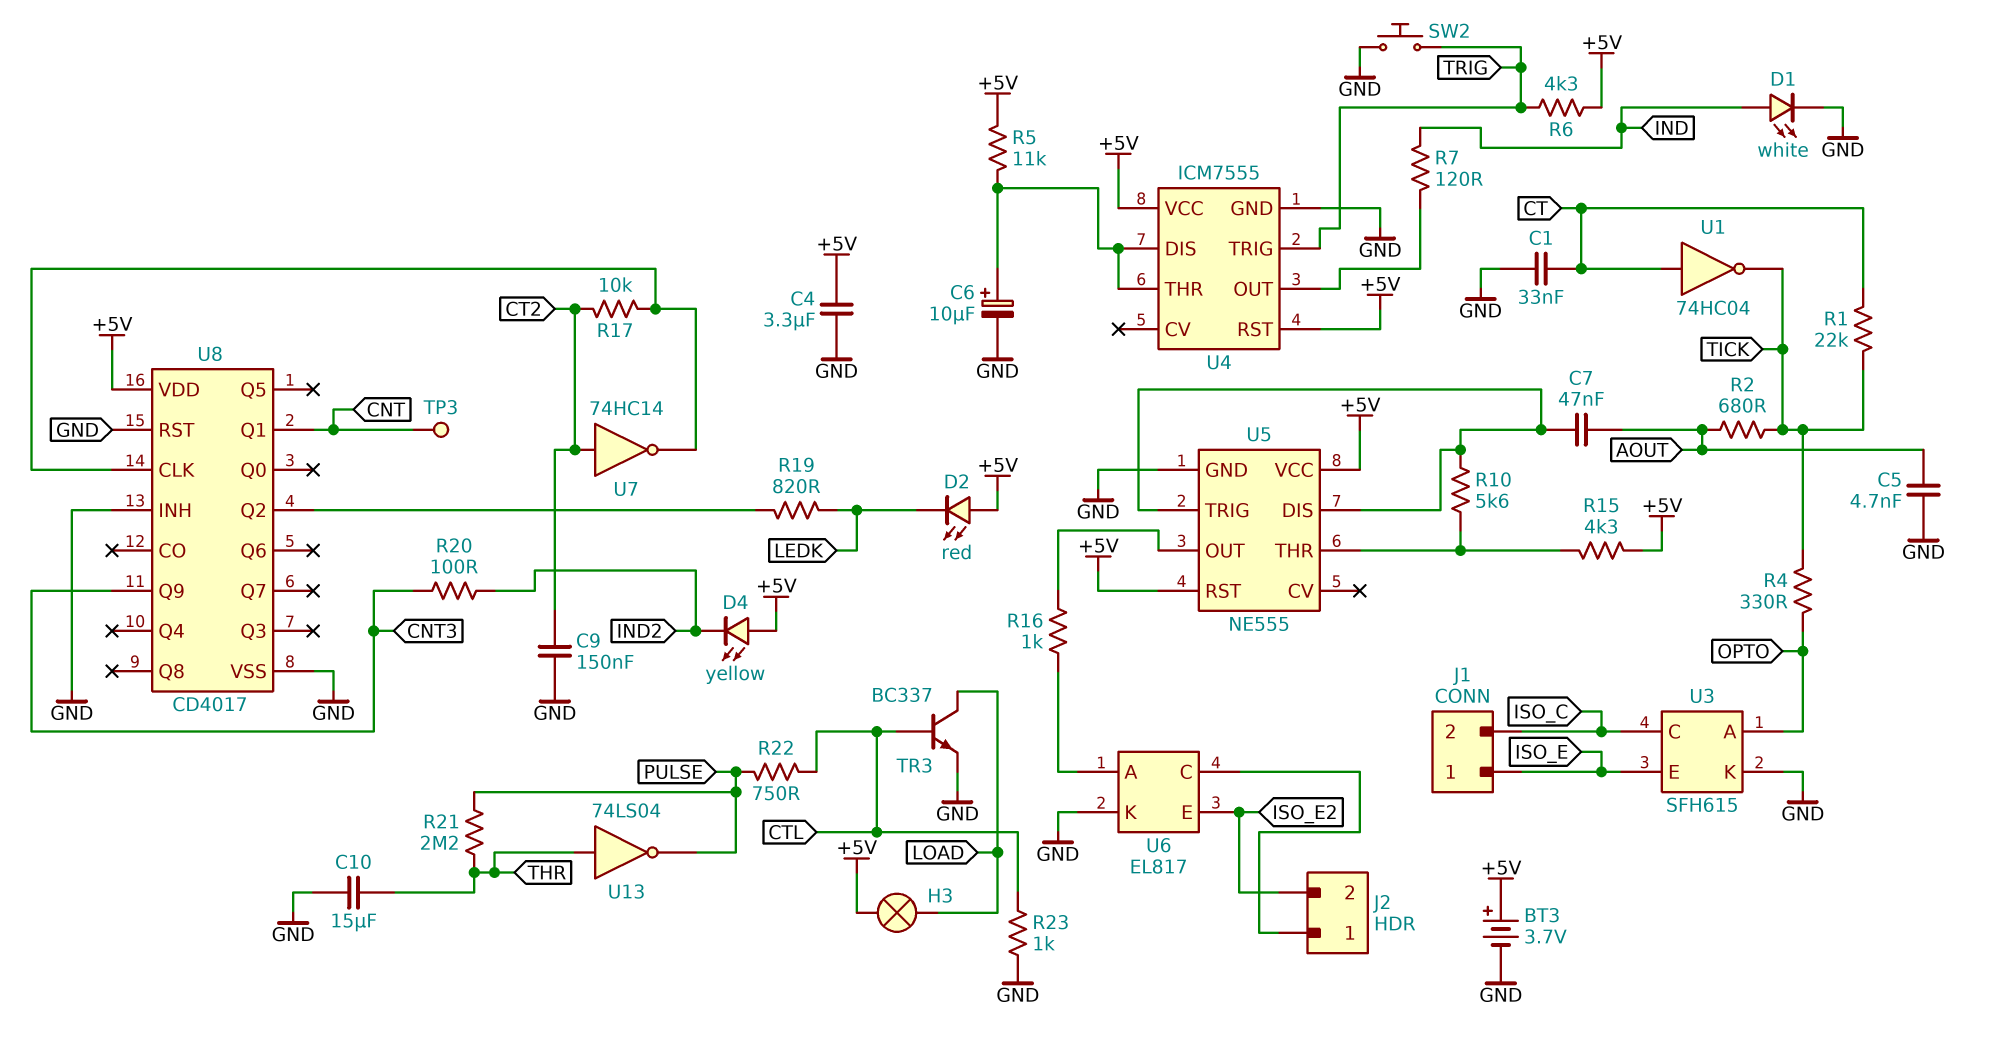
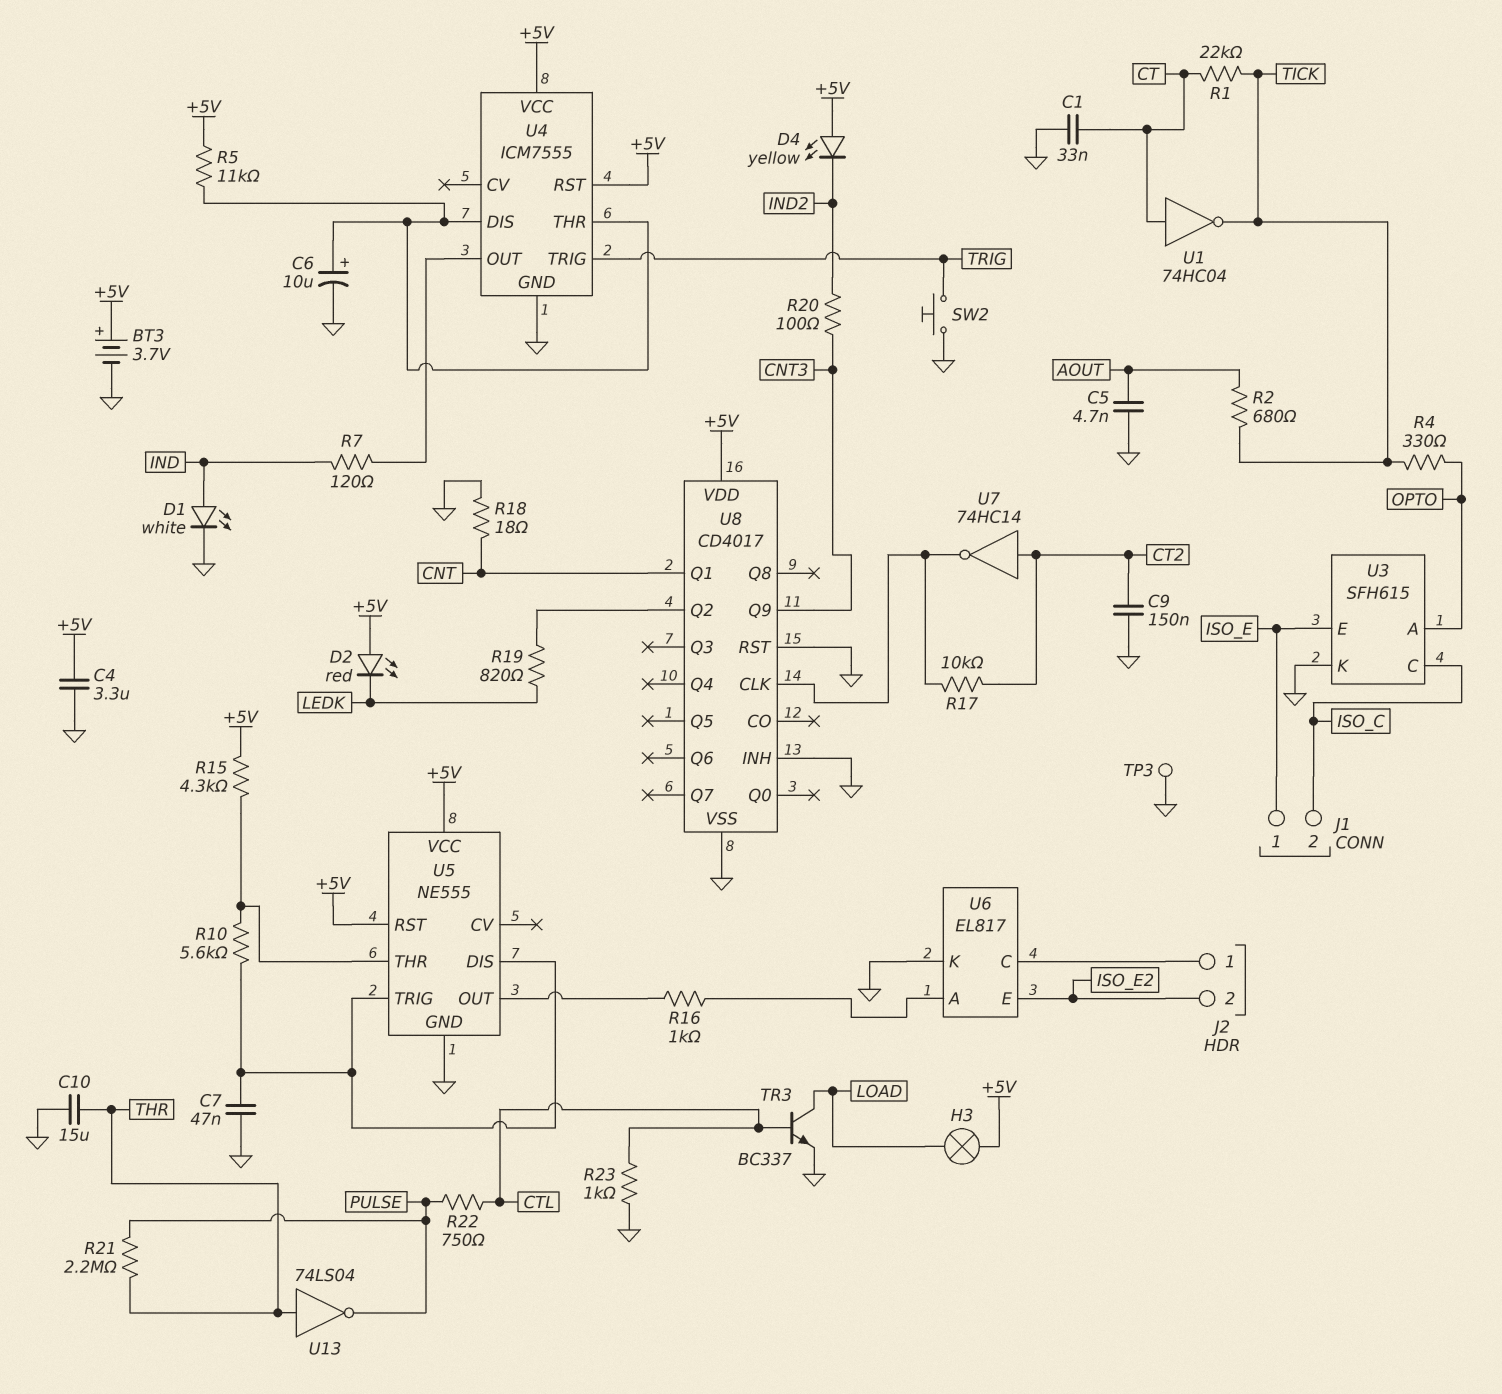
C7: 47nF (AOUT, U5/DIS) -> 47nF (GND, U5/DIS)
R6: 4.3k (+5V, TRIG) -> none
R18: none -> 18 (CNT, GND)
TP3: test point (CNT) -> test point (GND)

